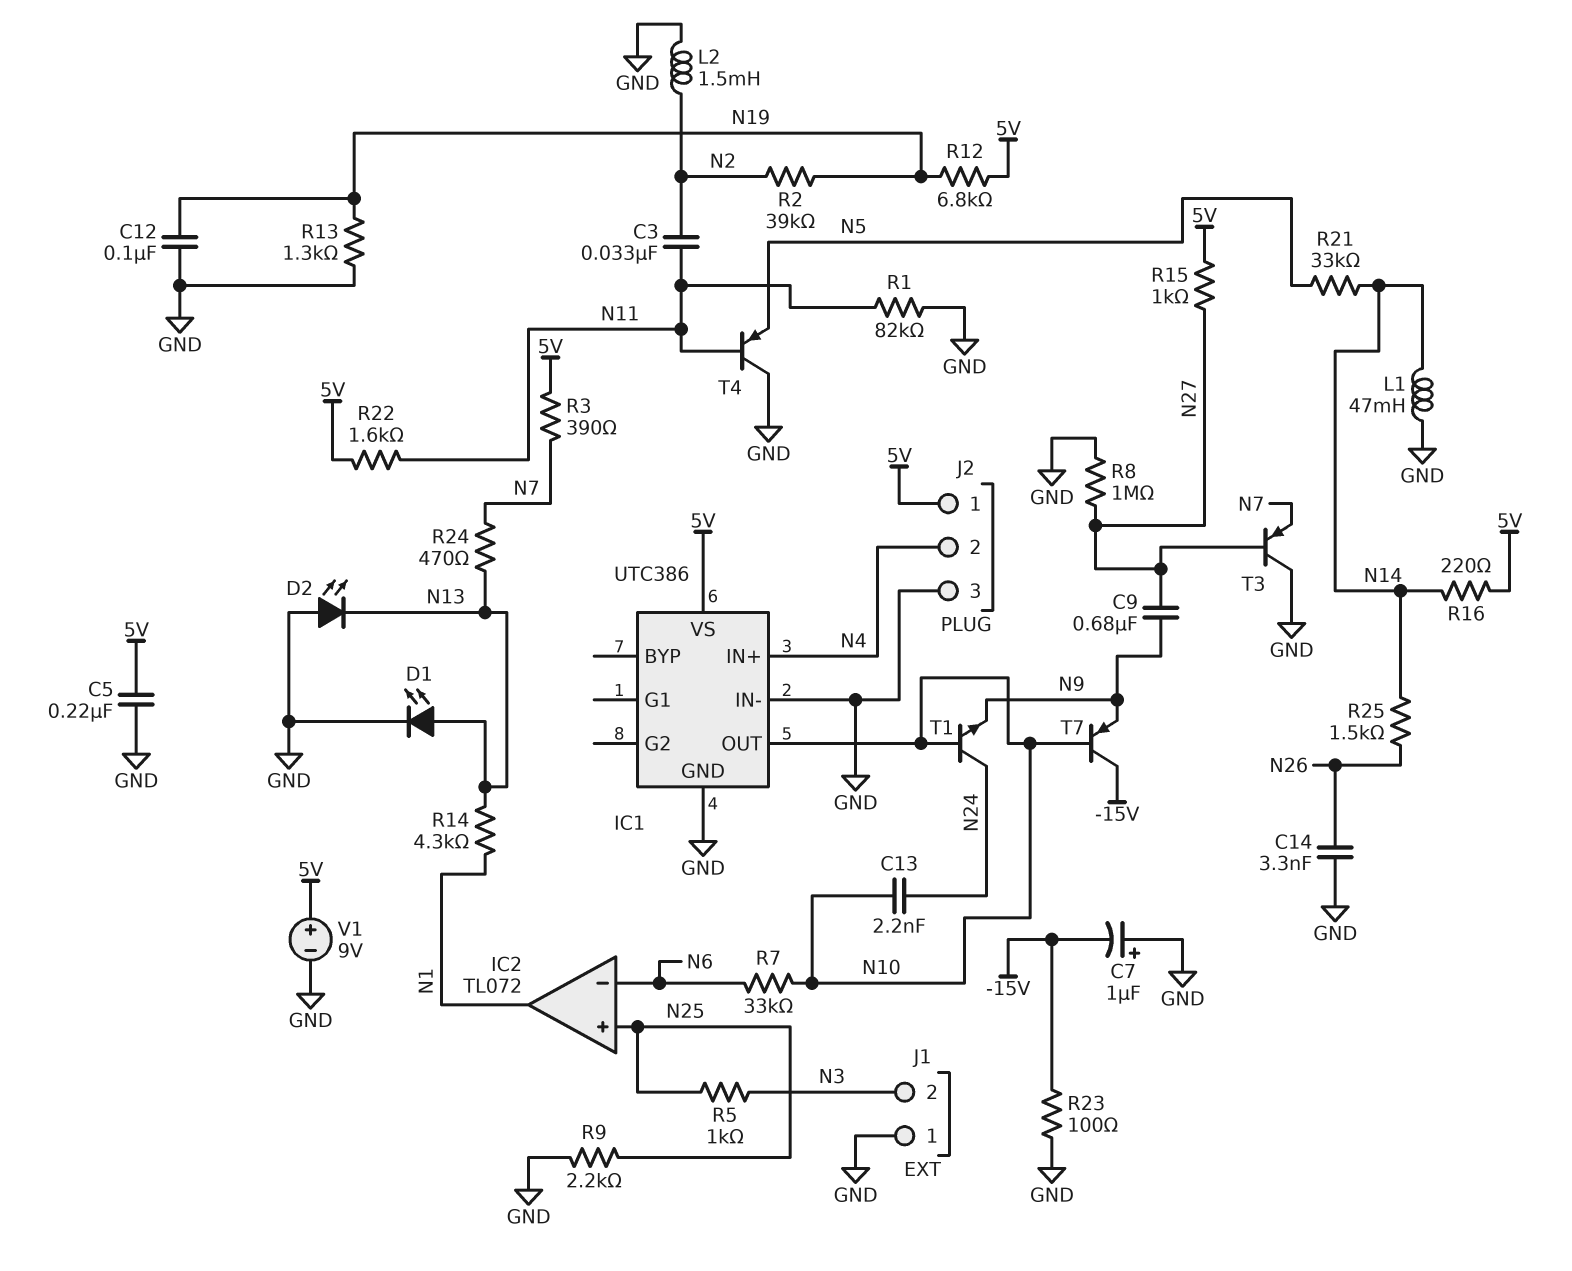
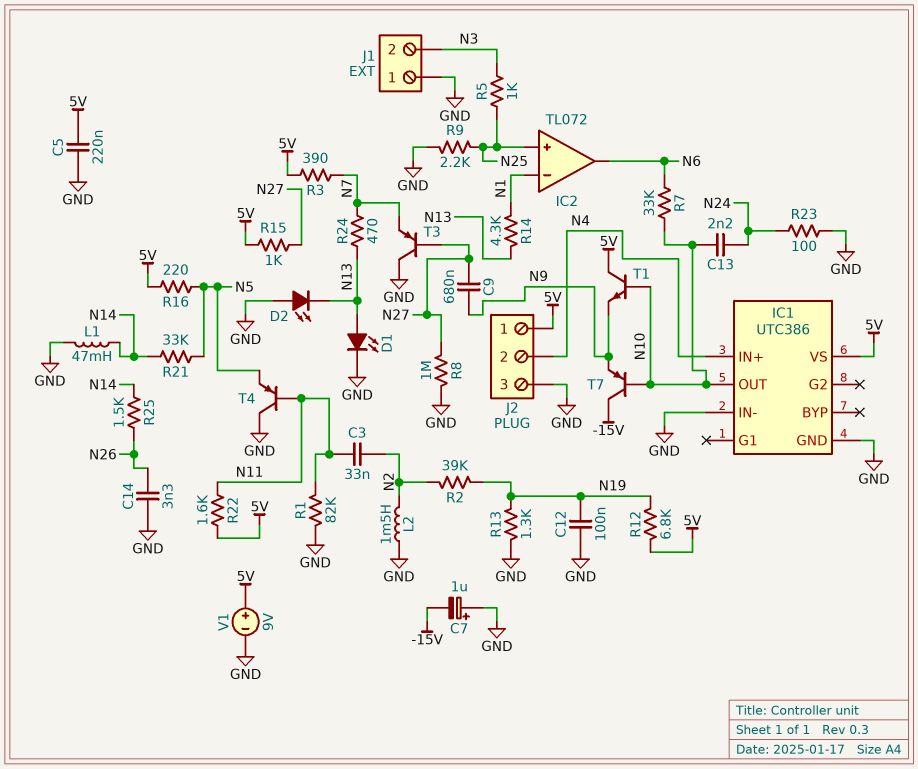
IC2 pin in-: N6 -> N1
IC2 pin out: N1 -> N6
R16: 220 (5V, N14) -> 220 (5V, N5)
R23: 100 (-15V, GND) -> 100 (GND, N24)
T1: NPN (B N10, C N24, E N9) -> NPN (B N10, C 5V, E N9)

